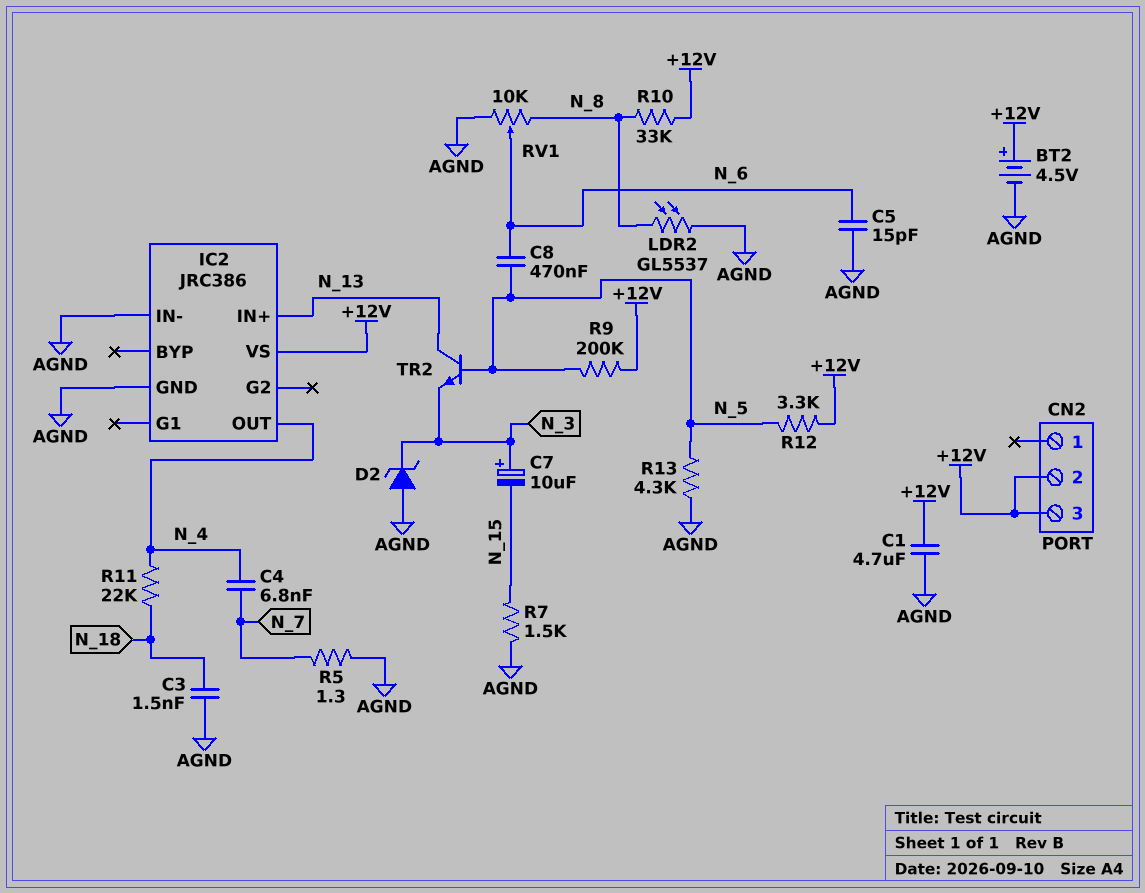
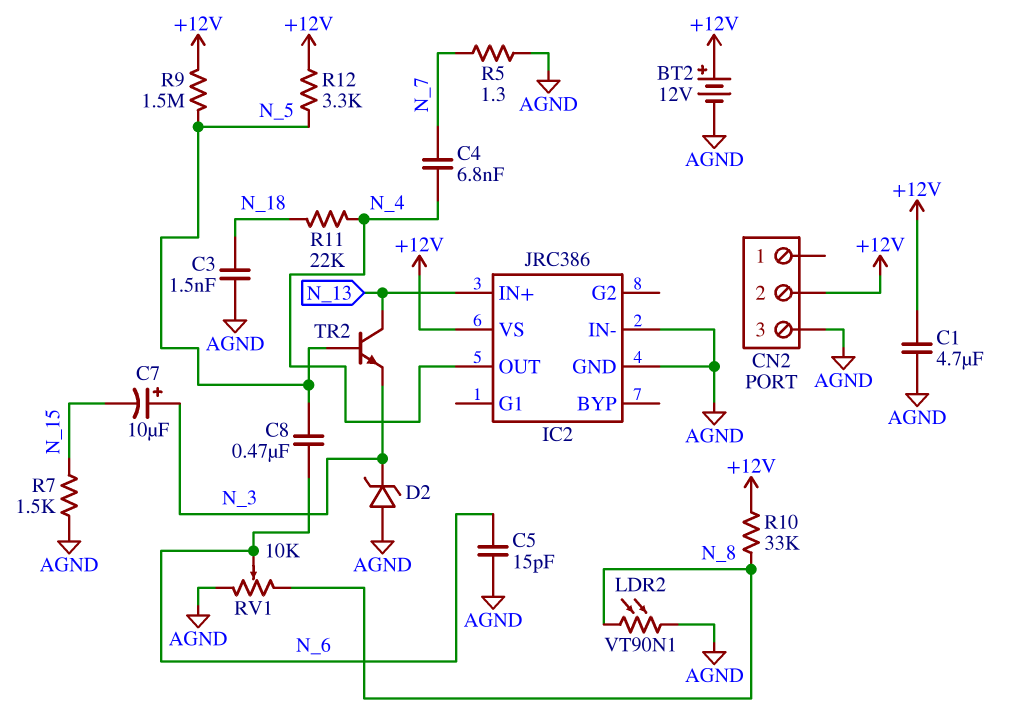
BT2: 4.5V (plus +12V, minus AGND) -> 12V (plus +12V, minus AGND)
CN2 pin 3: +12V -> AGND
LDR2: GL5537 (AGND, N_8) -> VT90N1 (AGND, N_8)
R9: 200k (+12V, N_5) -> 1.5M (+12V, N_5)
R13: 4.3k (AGND, N_5) -> none

